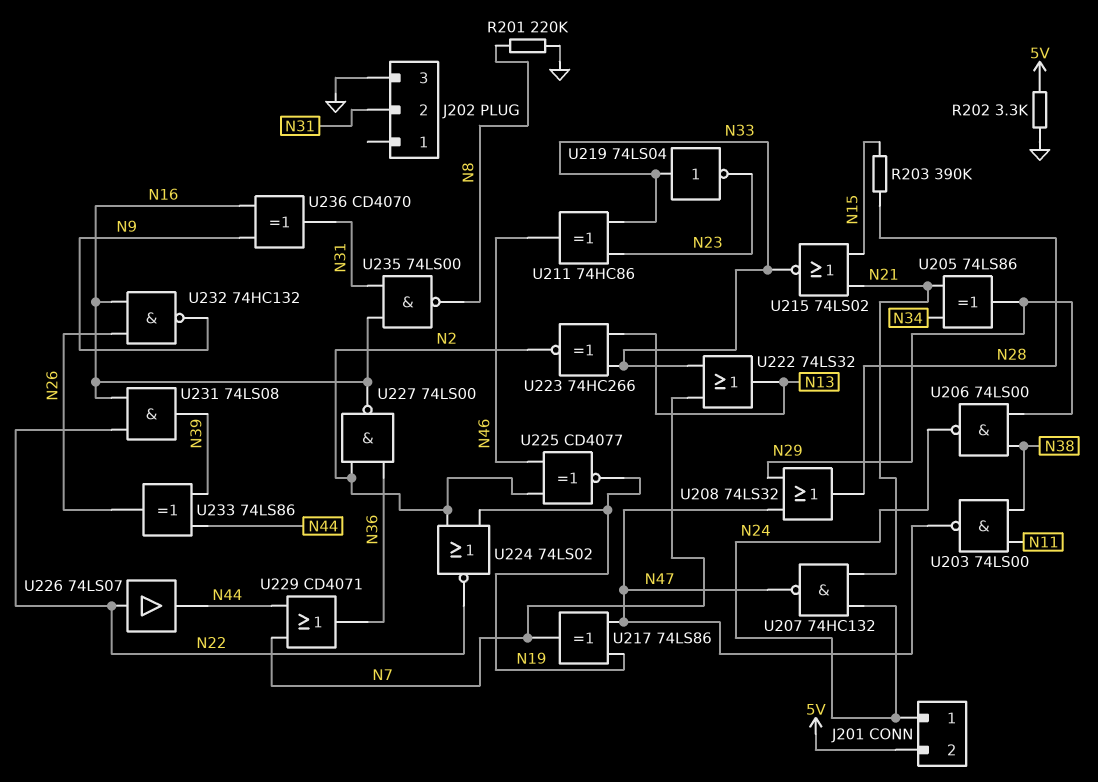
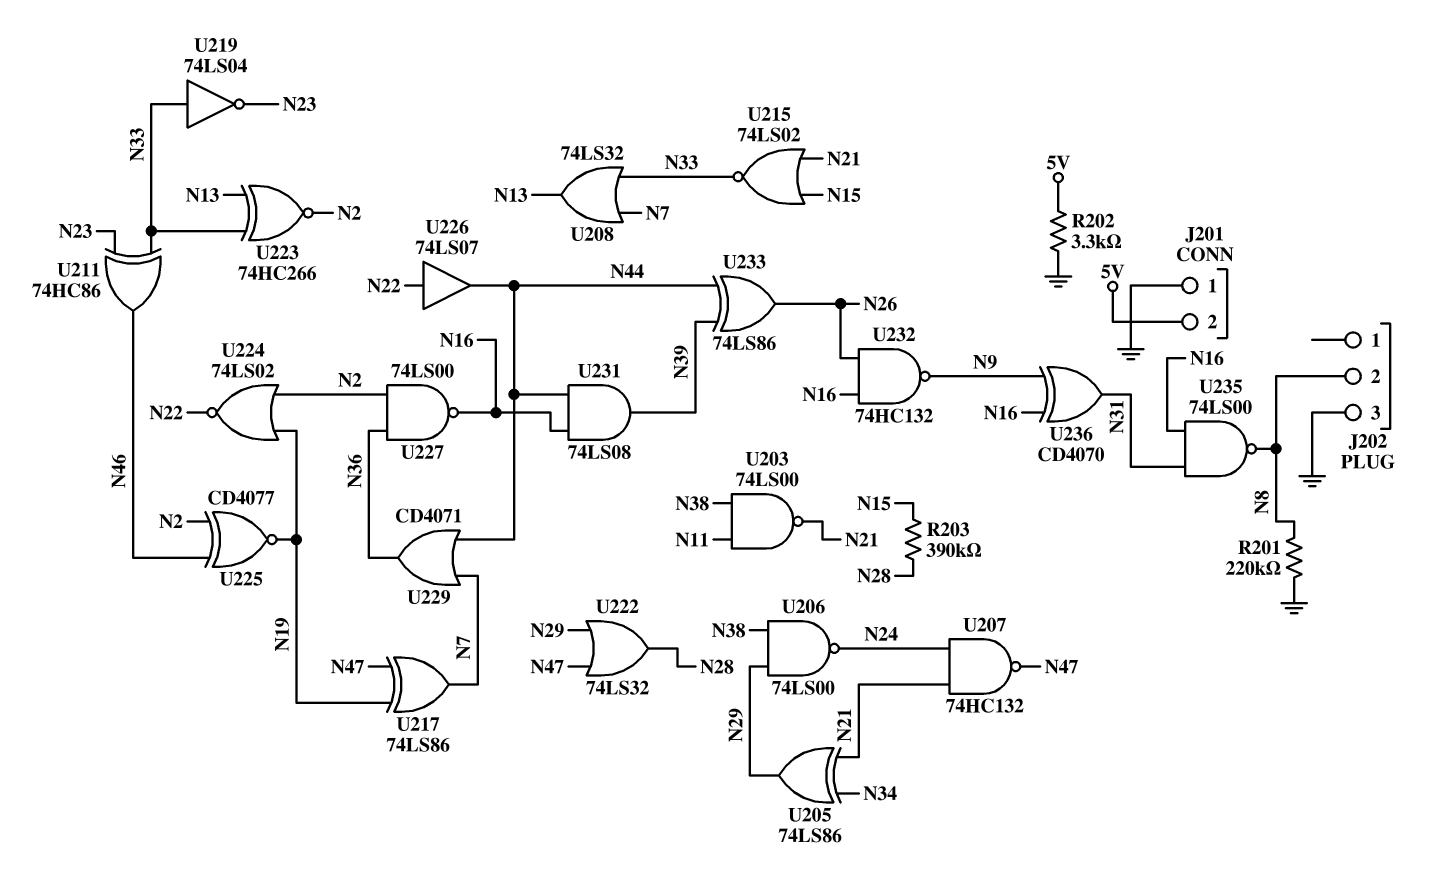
J201 pin 1: N24 -> GND
J202 pin 2: N31 -> N8
U203: NAND 74LS00 (in N11, in N38, out N47) -> NAND 74LS00 (in N11, in N38, out N21)
U208: OR 74LS32 (in N29, in N47, out N28) -> OR 74LS32 (in N7, in N33, out N13)
U222: OR 74LS32 (in N7, in N33, out N13) -> OR 74LS32 (in N29, in N47, out N28)
U231: AND 74LS08 (in N16, in N22, out N39) -> AND 74LS08 (in N16, in N44, out N39)

